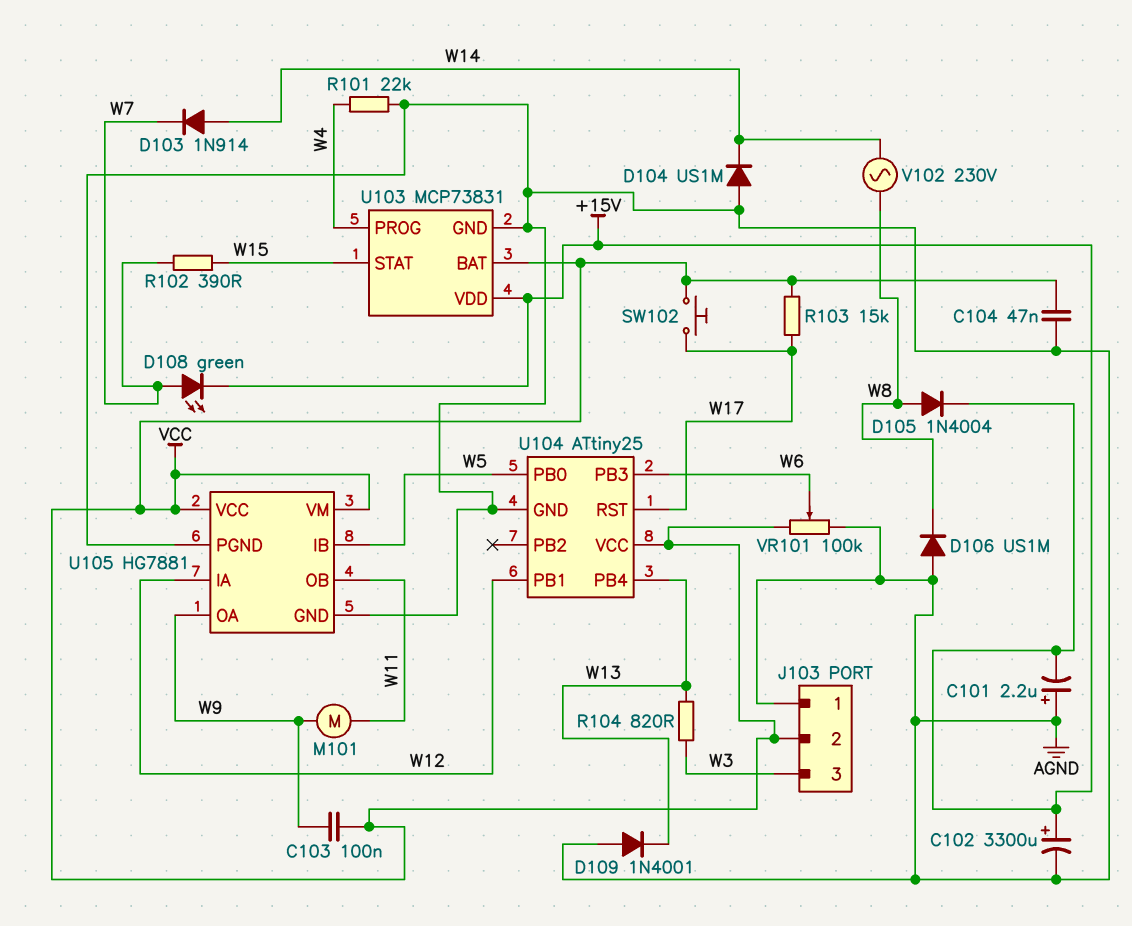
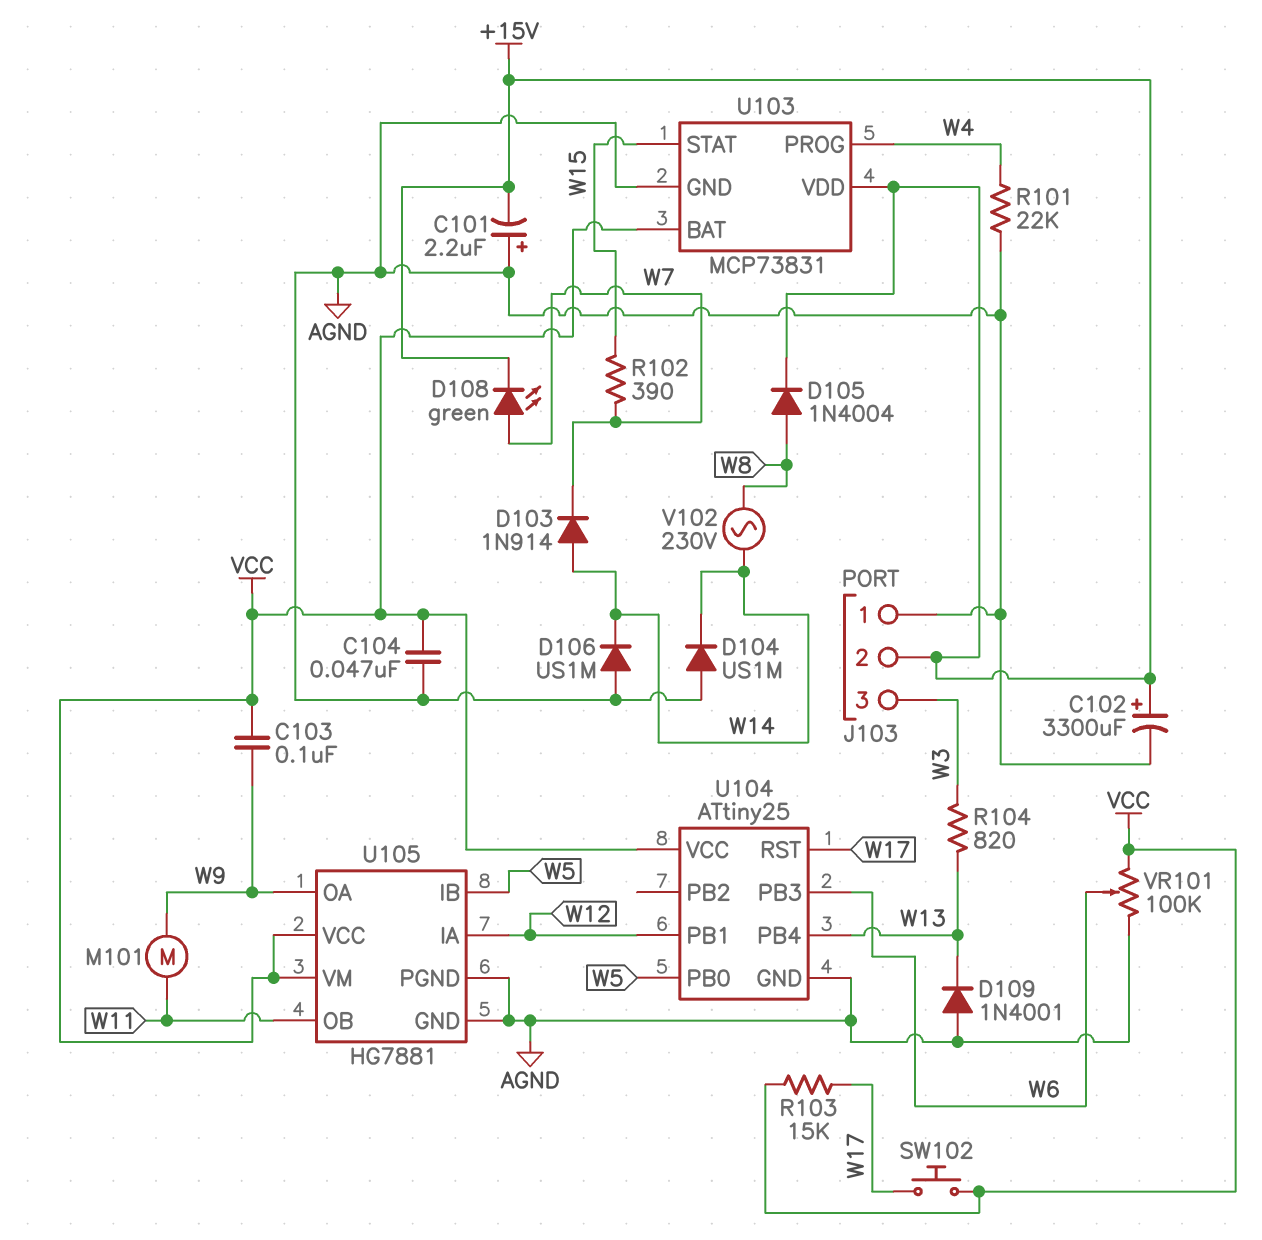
D106: diode US1M (A AGND, K W8) -> diode US1M (A AGND, K W14)
J103 pin 2: VCC -> +15V

